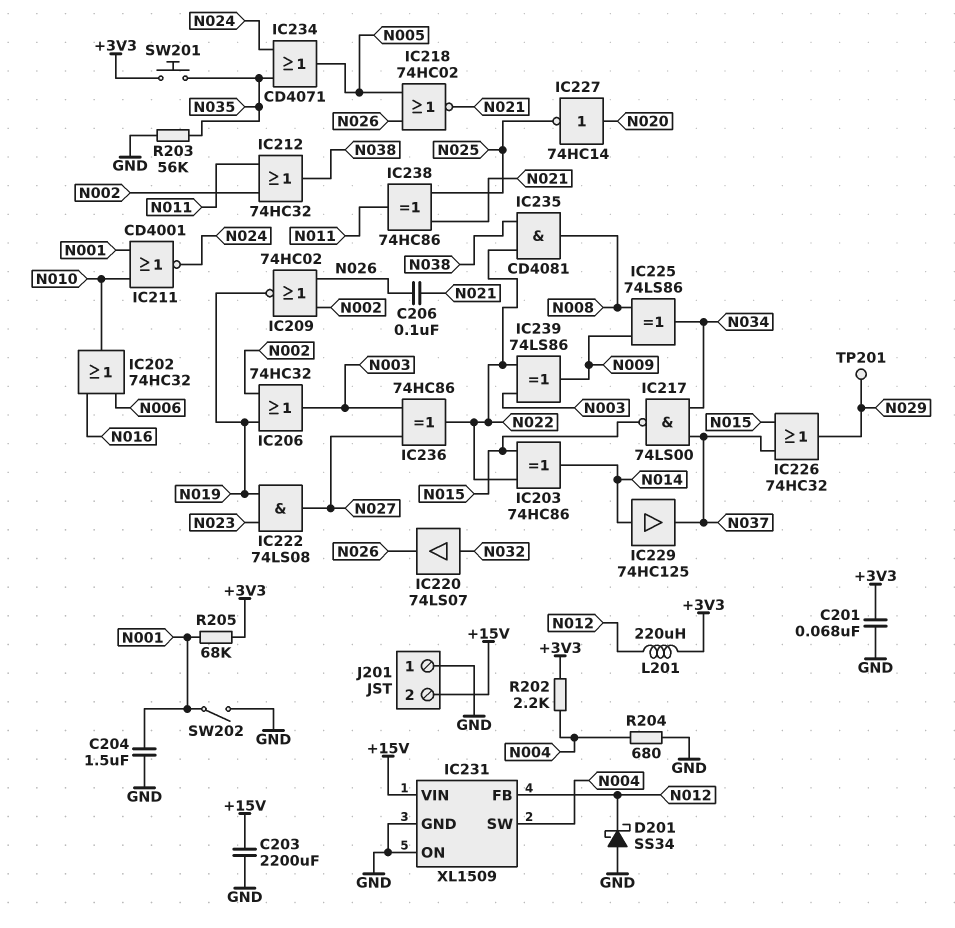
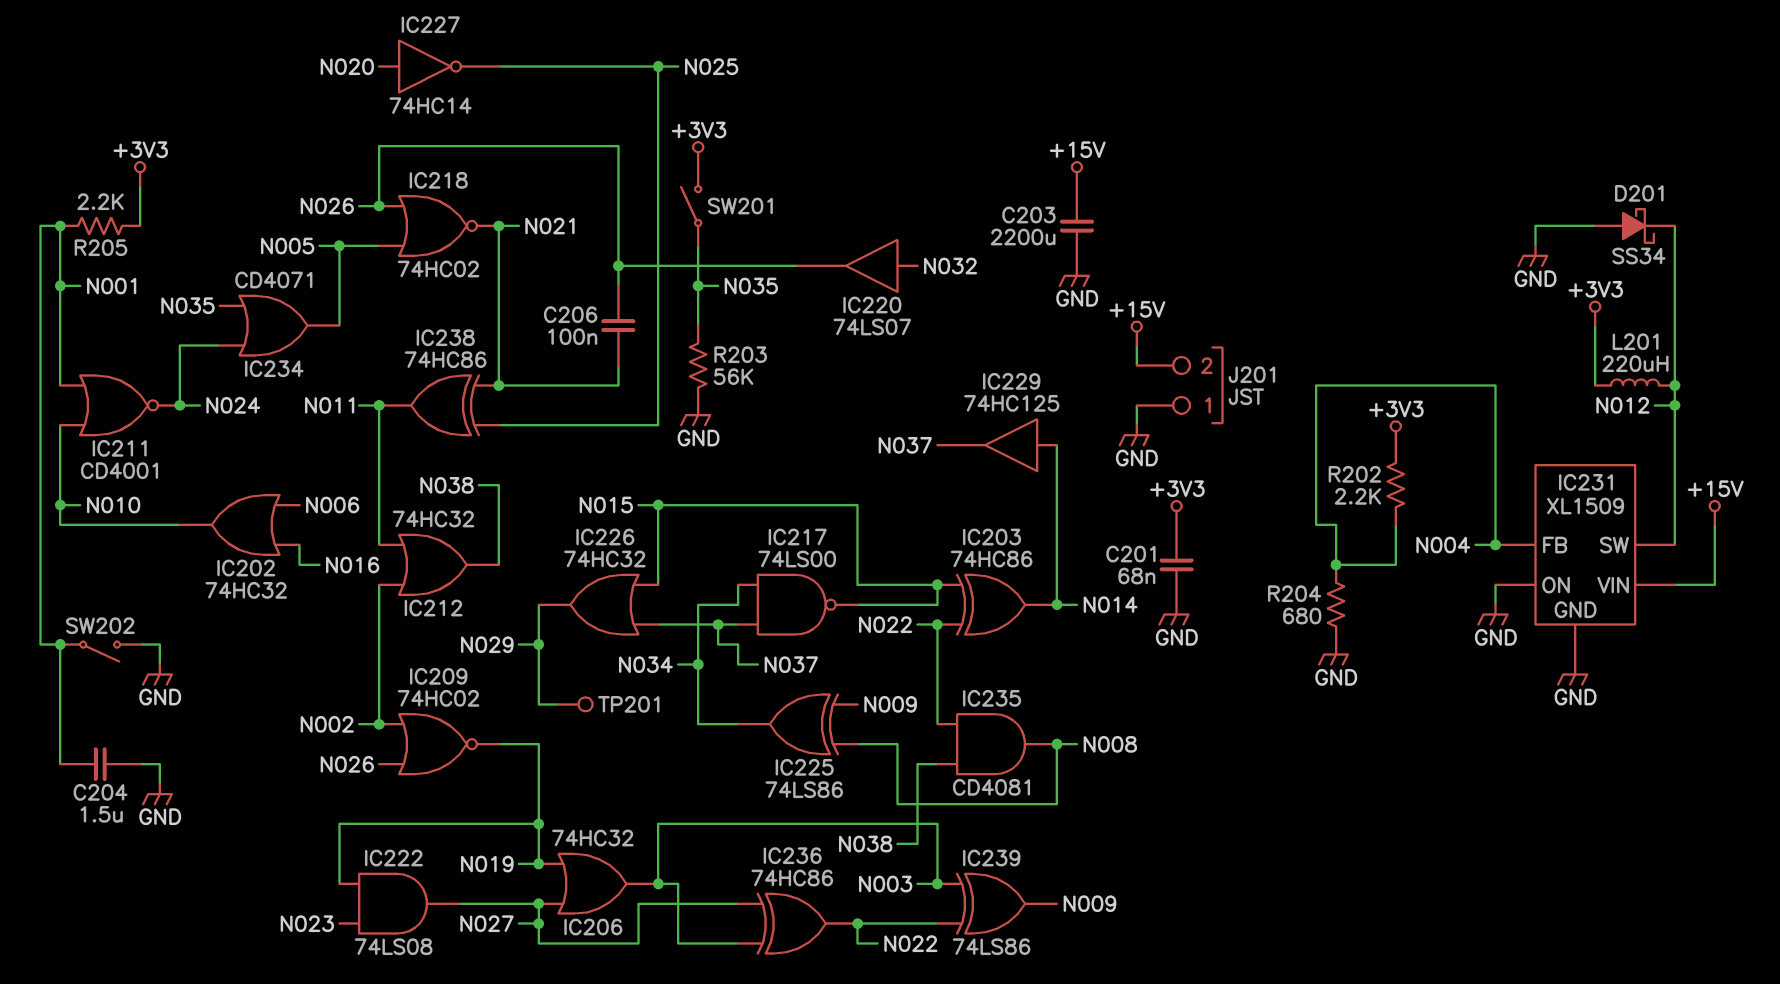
IC206: OR 74HC32 (in N002, in N019, out N003) -> OR 74HC32 (in N019, in N027, out N003)
IC231 pin FB: N012 -> N004
IC231 pin SW: N004 -> N012
R205: 68k (+3V3, N001) -> 2.2k (+3V3, N001)
SW201: button (+3V3, N035) -> switch (+3V3, N035)

